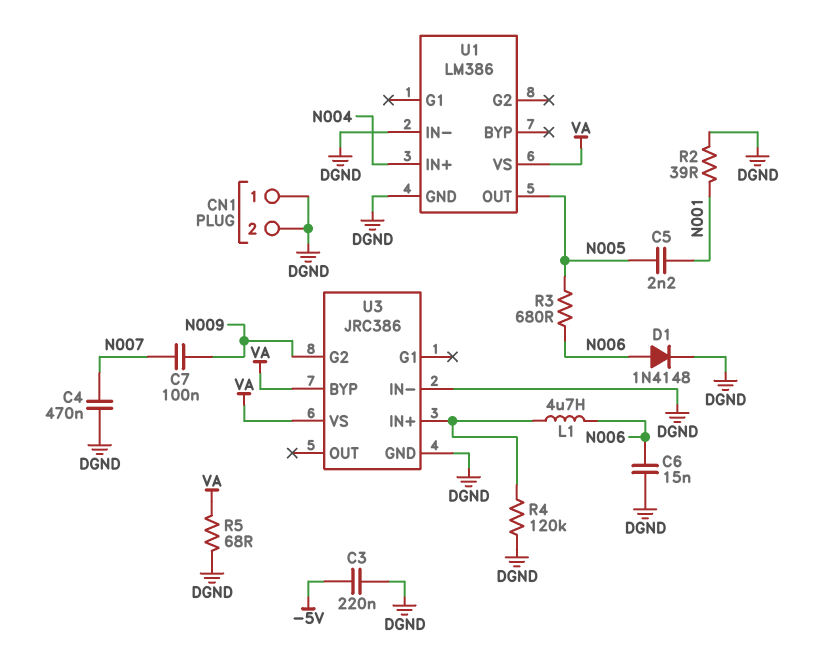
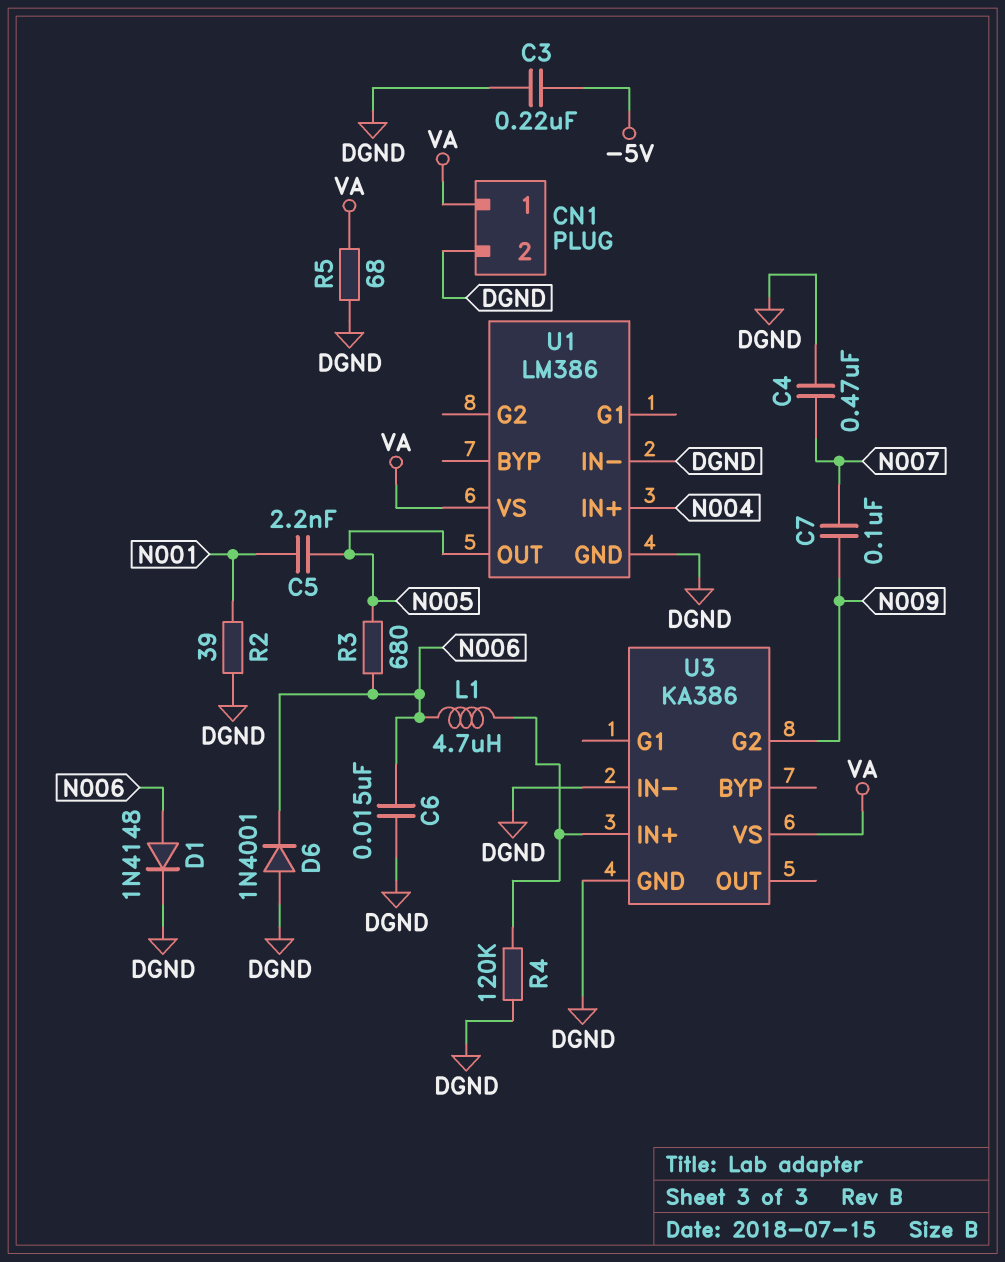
CN1 pin 1: DGND -> VA
D6: none -> diode 1N4001 (A DGND, K N006)
U3: JRC386 -> KA386
U3 pin BYP: VA -> none

